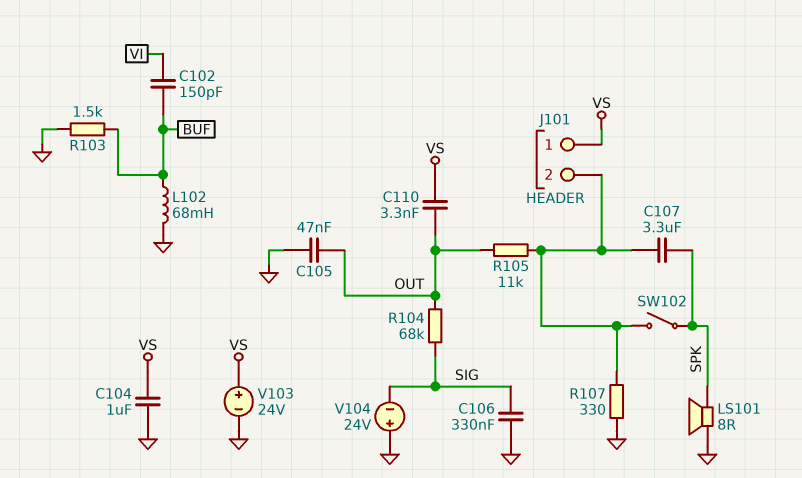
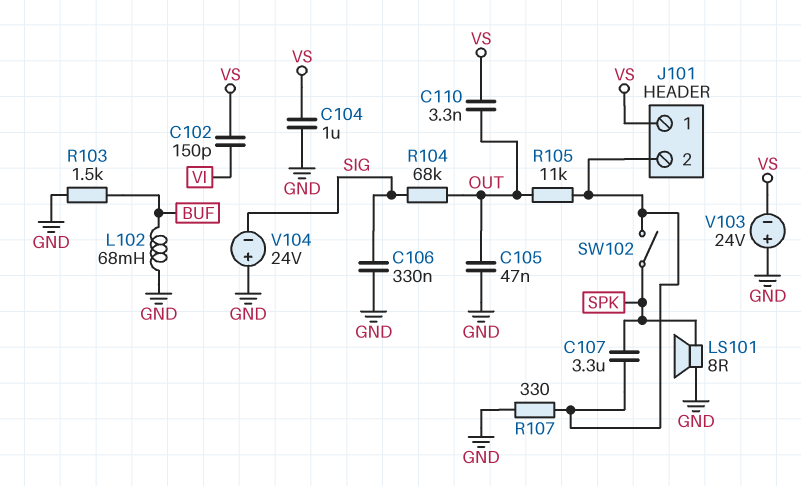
C102: 150pF (BUF, VI) -> 150pF (VI, VS)
V103: 24V (plus VS, minus GND) -> 24V (plus GND, minus VS)

